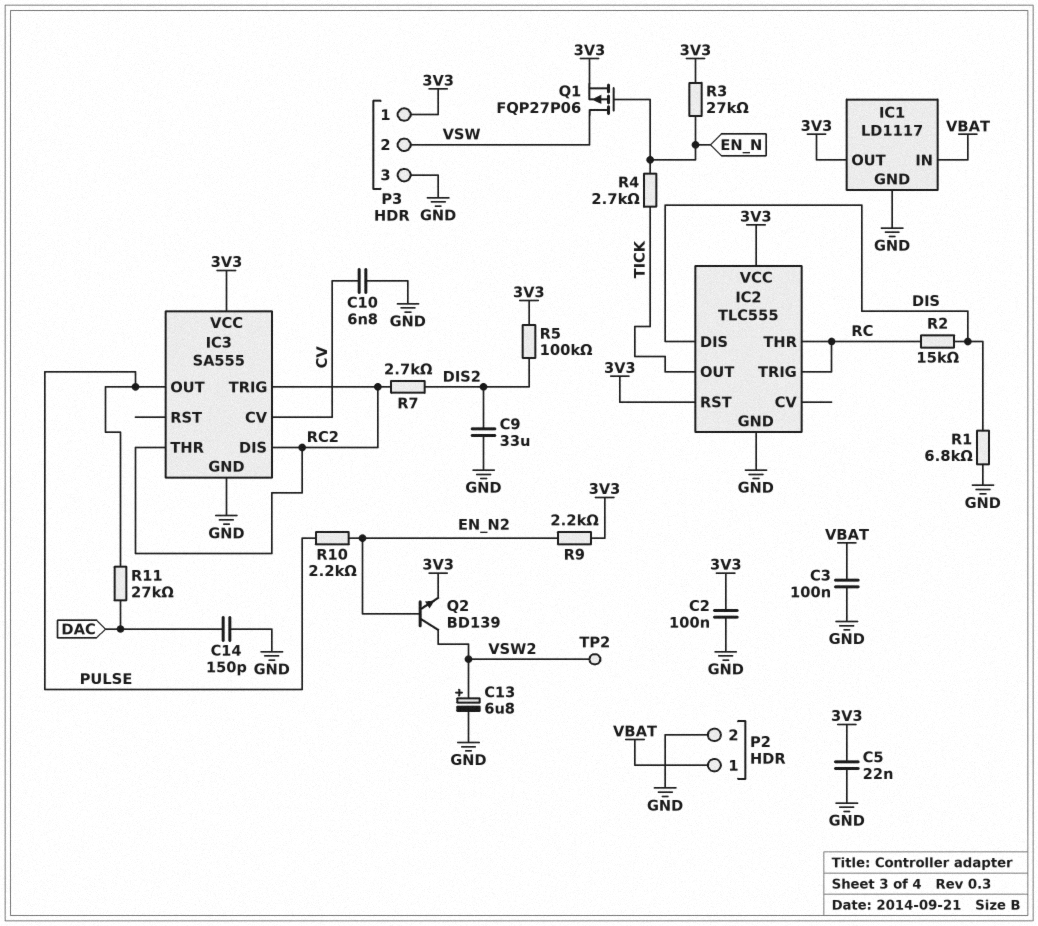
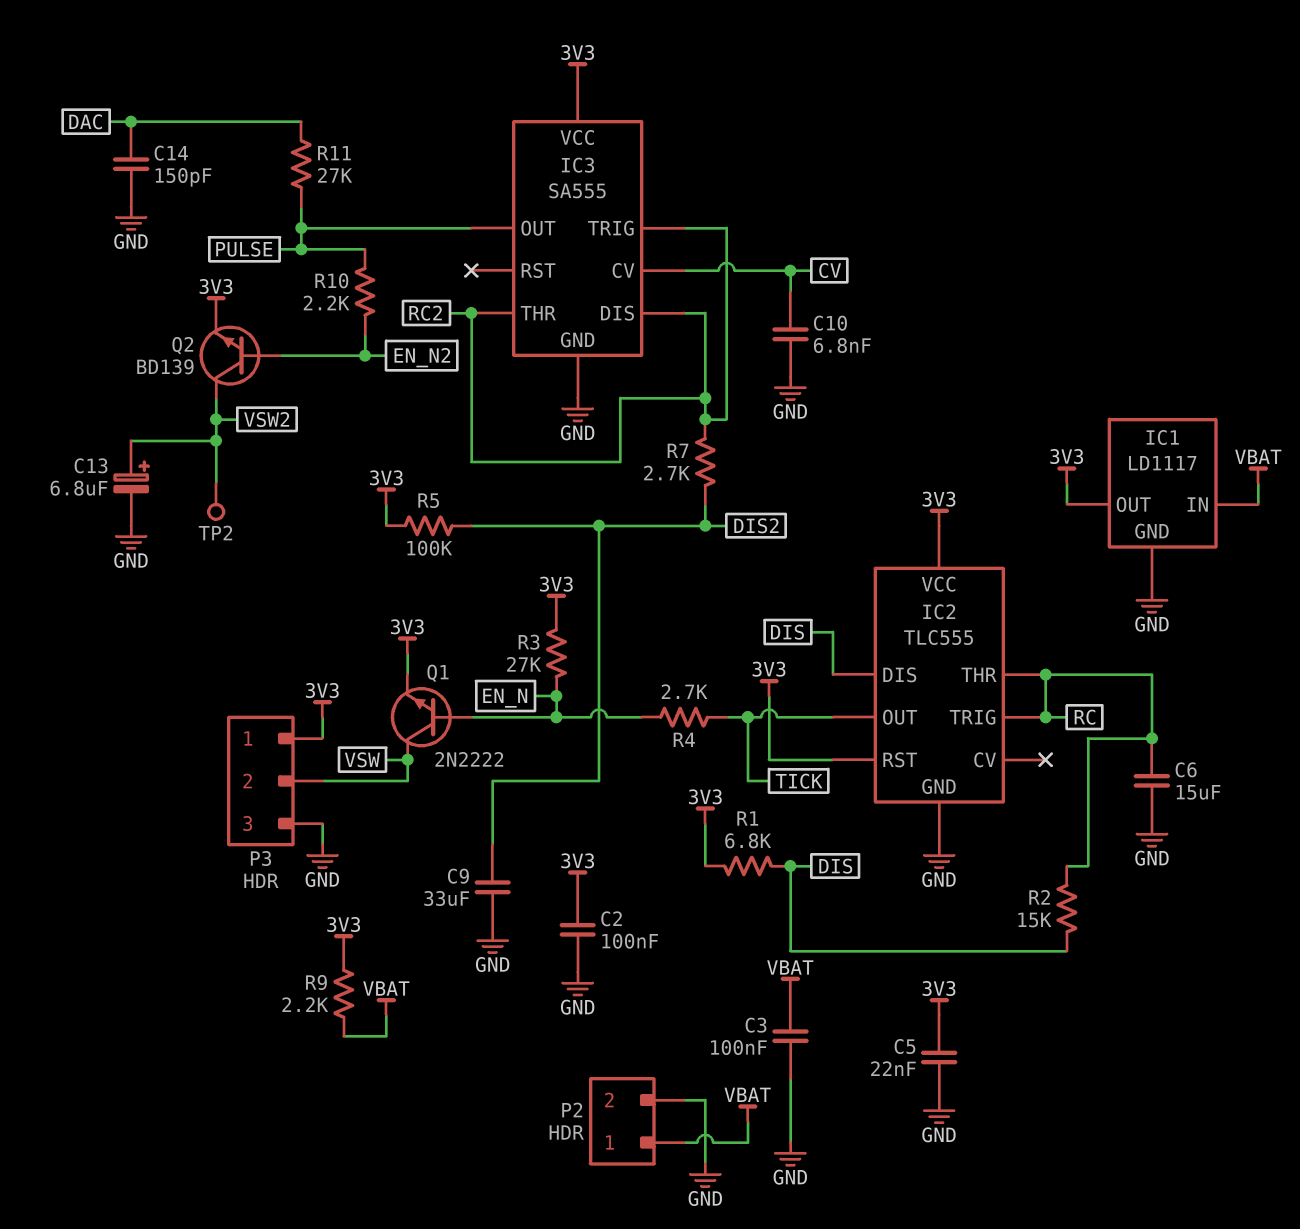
C6: none -> 15uF (GND, RC)
Q1: PMOS FQP27P06 (G EN_N, D VSW, S 3V3) -> NPN 2N2222 (B EN_N, C VSW, E 3V3)
R1: 6.8k (DIS, GND) -> 6.8k (3V3, DIS)
R9: 2.2k (3V3, EN_N2) -> 2.2k (3V3, VBAT)

